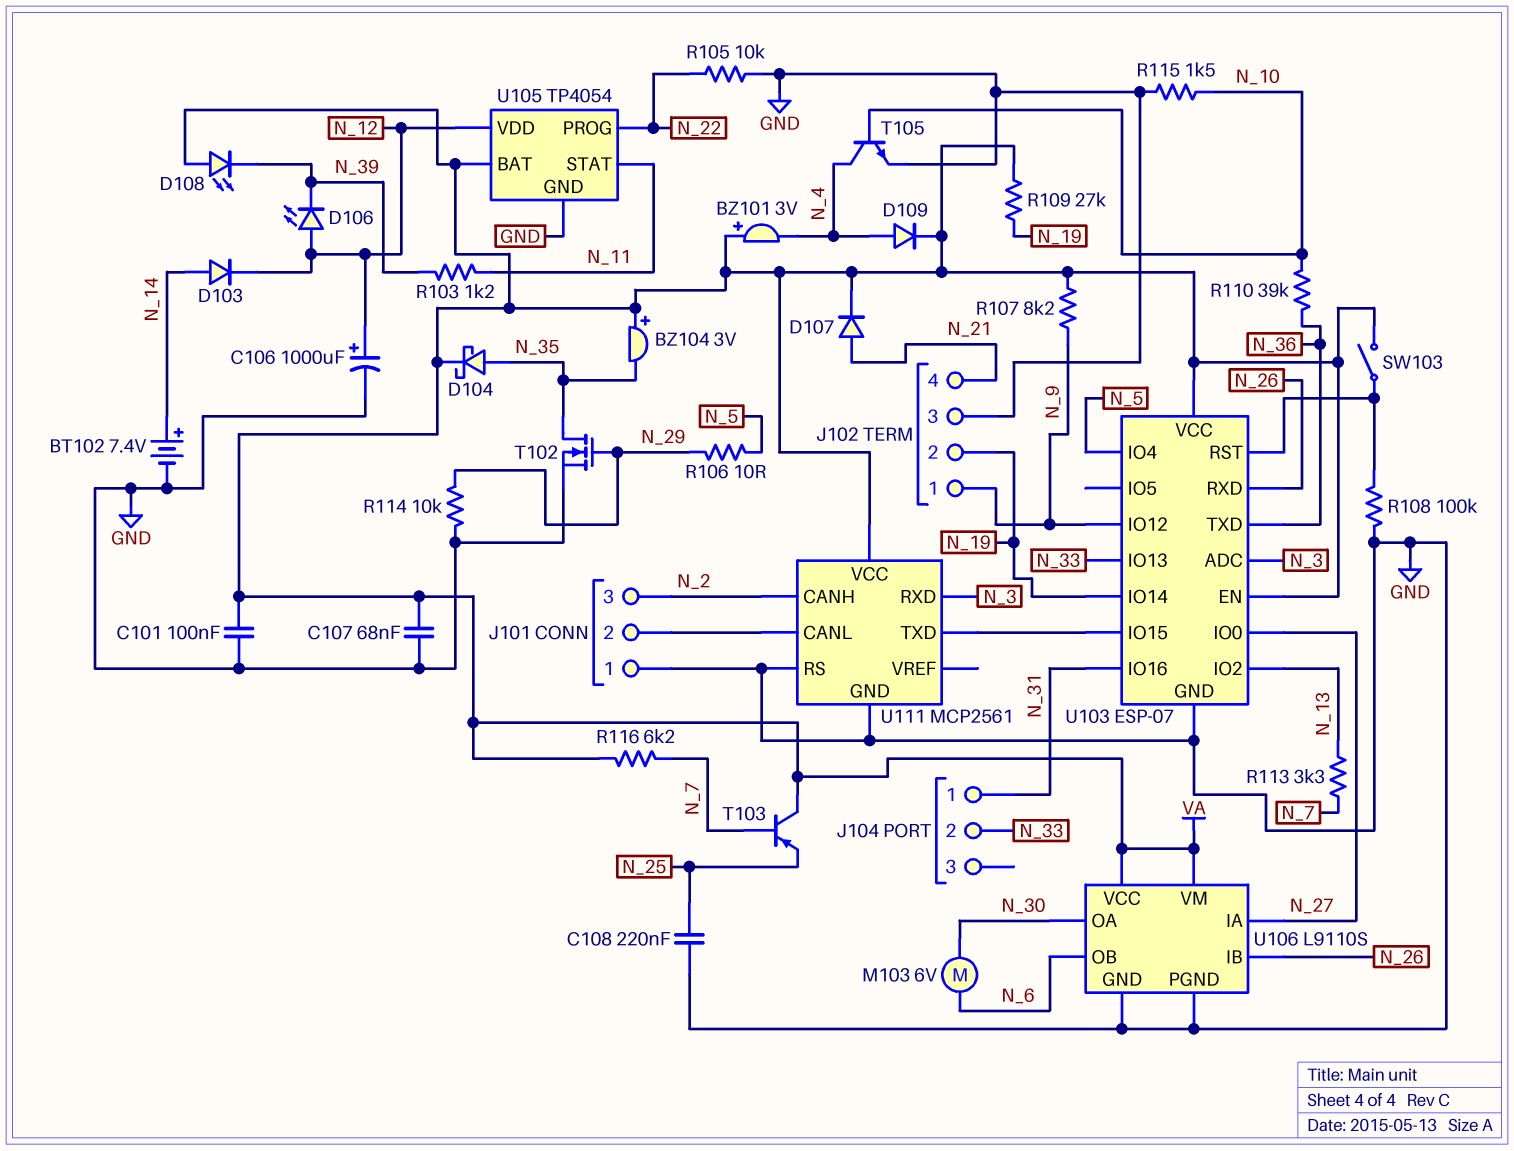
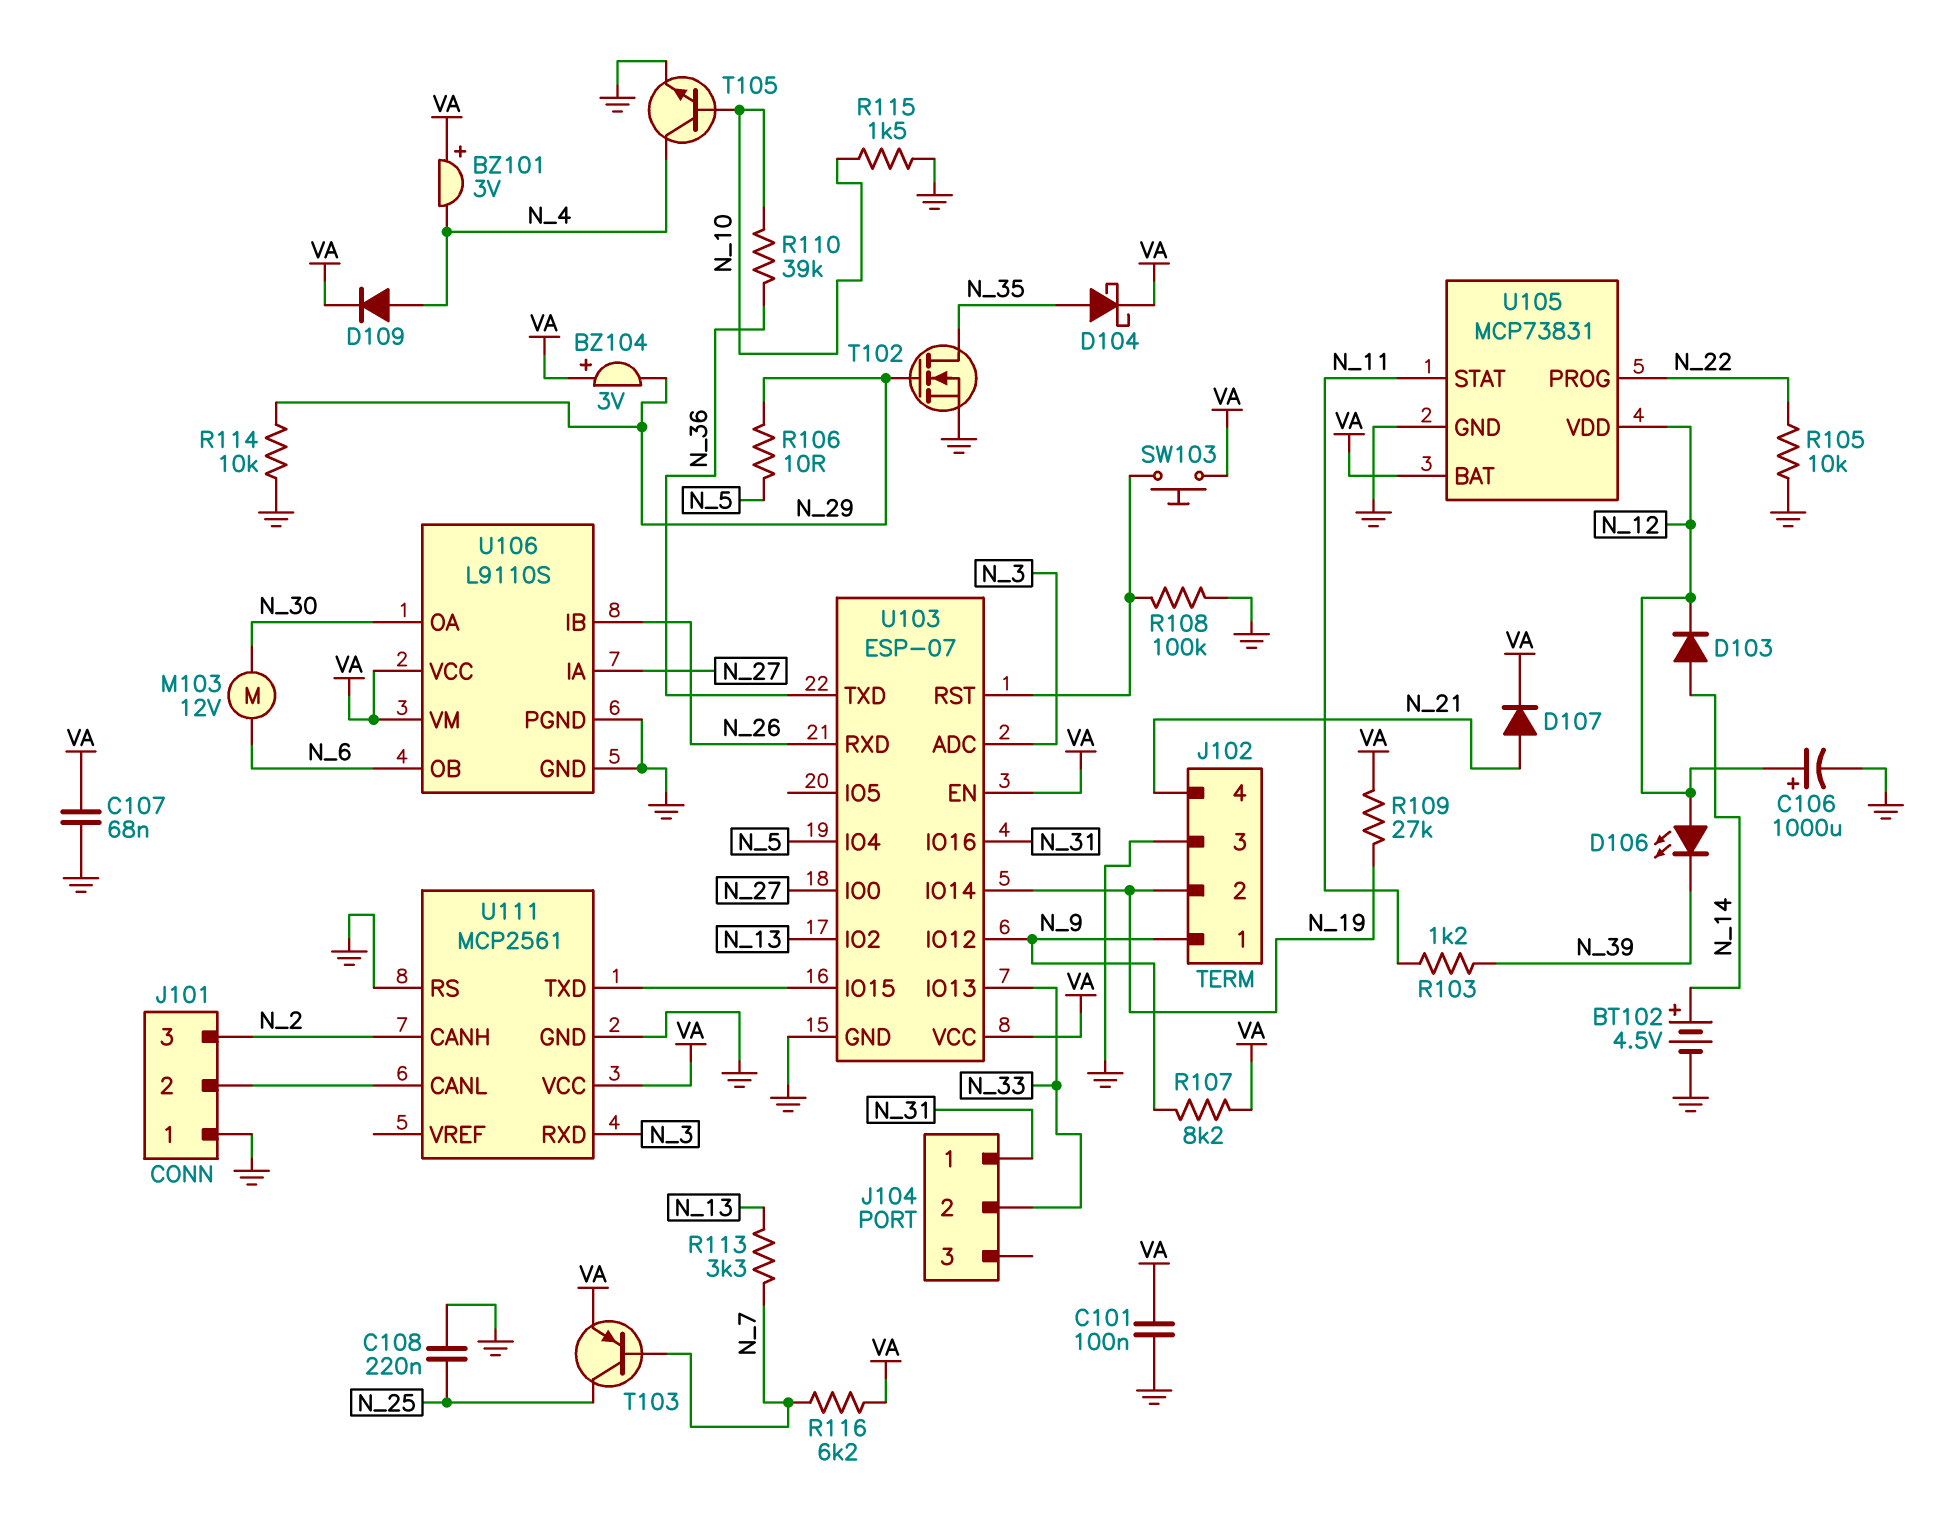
BT102: 7.4V (plus N_14, minus GND) -> 4.5V (plus N_14, minus GND)
BZ104: buzzer 3V (plus VA, minus N_35) -> buzzer 3V (plus VA, minus N_29)
D108: LED (A VA, K N_39) -> none
M103: motor 6V (N_6, N_30) -> motor 12V (N_6, N_30)
SW103: switch (U103/RST, VA) -> button (U103/RST, VA)
T103: PNP (B N_7, C VA, E N_25) -> PNP (B N_7, C N_25, E VA)
U105: TP4054 -> MCP73831

